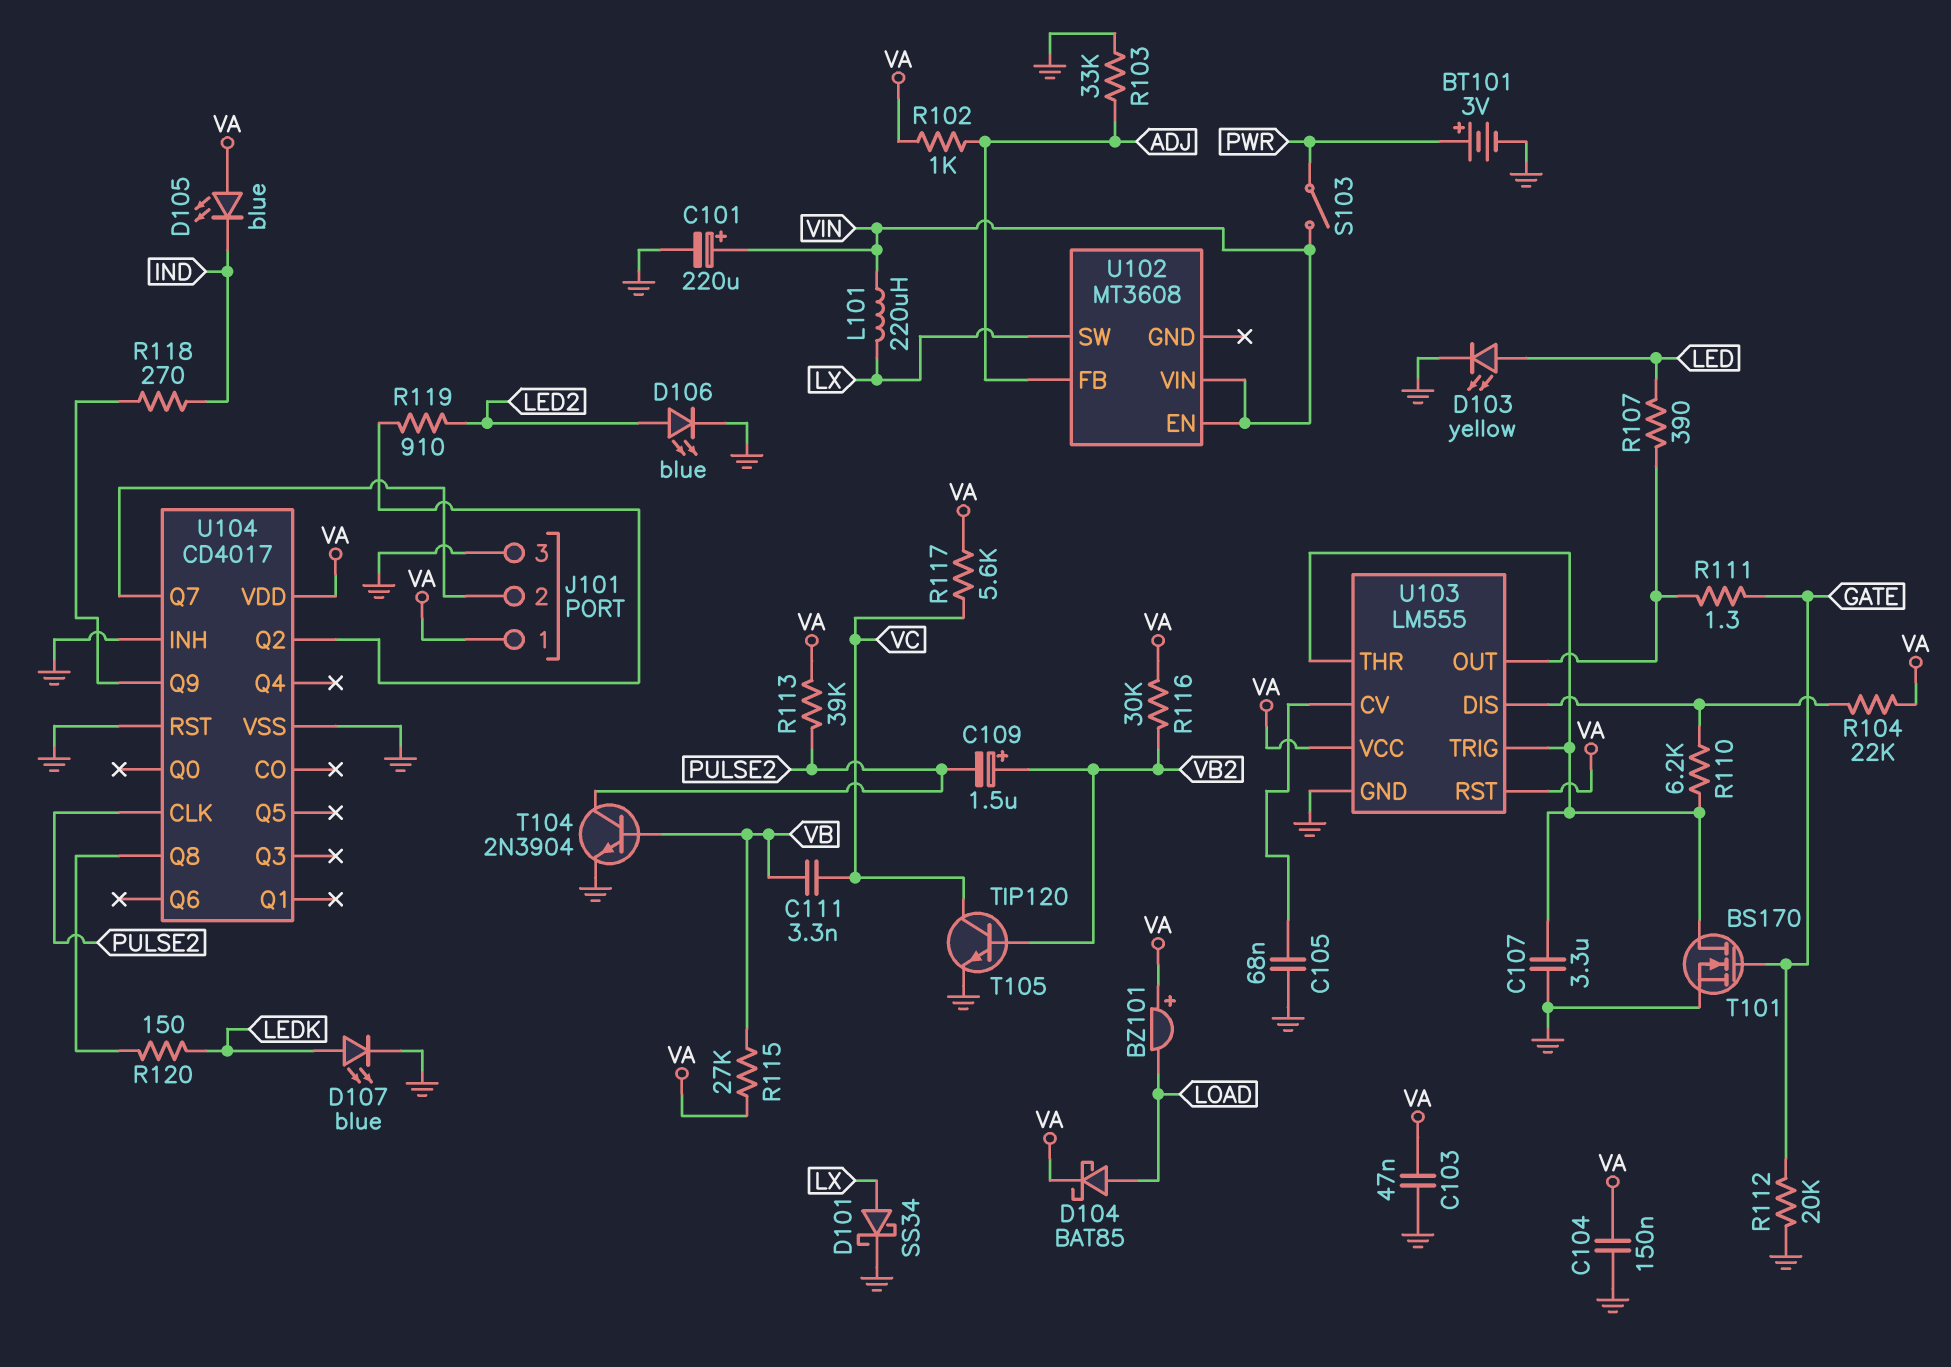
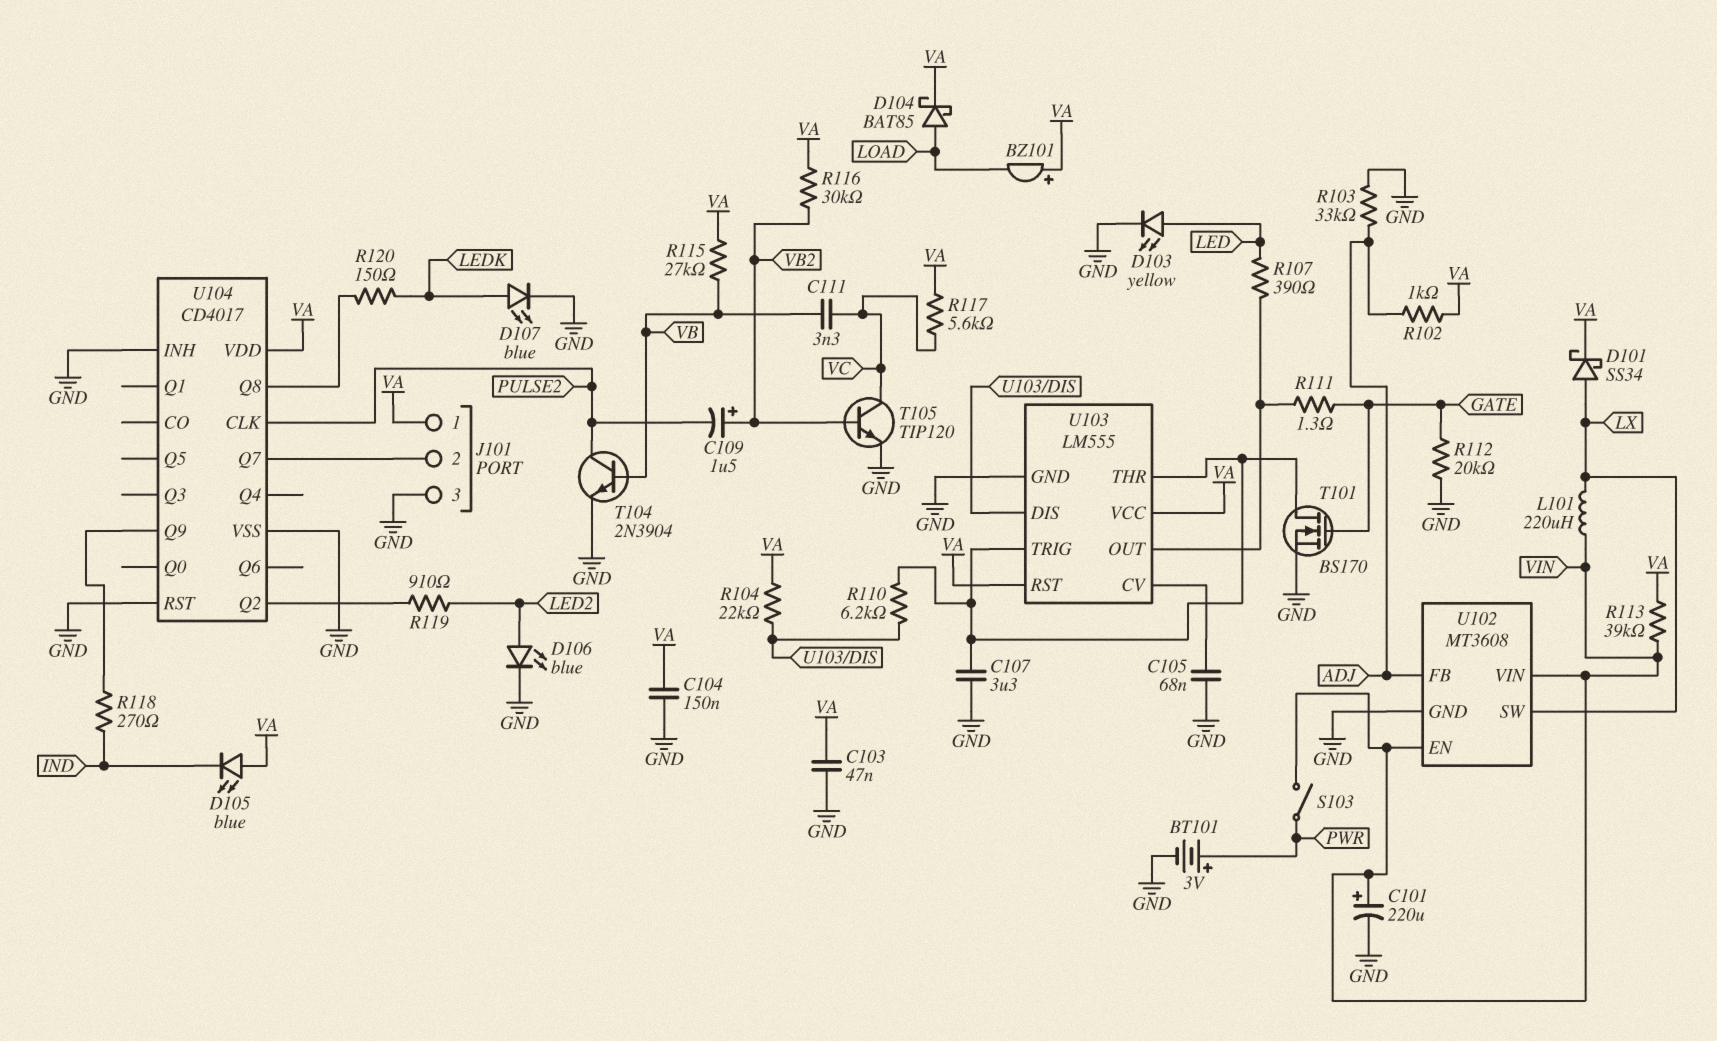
D101: schottky SS34 (A LX, K GND) -> schottky SS34 (A LX, K VA)
R113: 39k (PULSE2, VA) -> 39k (VA, VIN)
U102 pin GND: none -> GND

